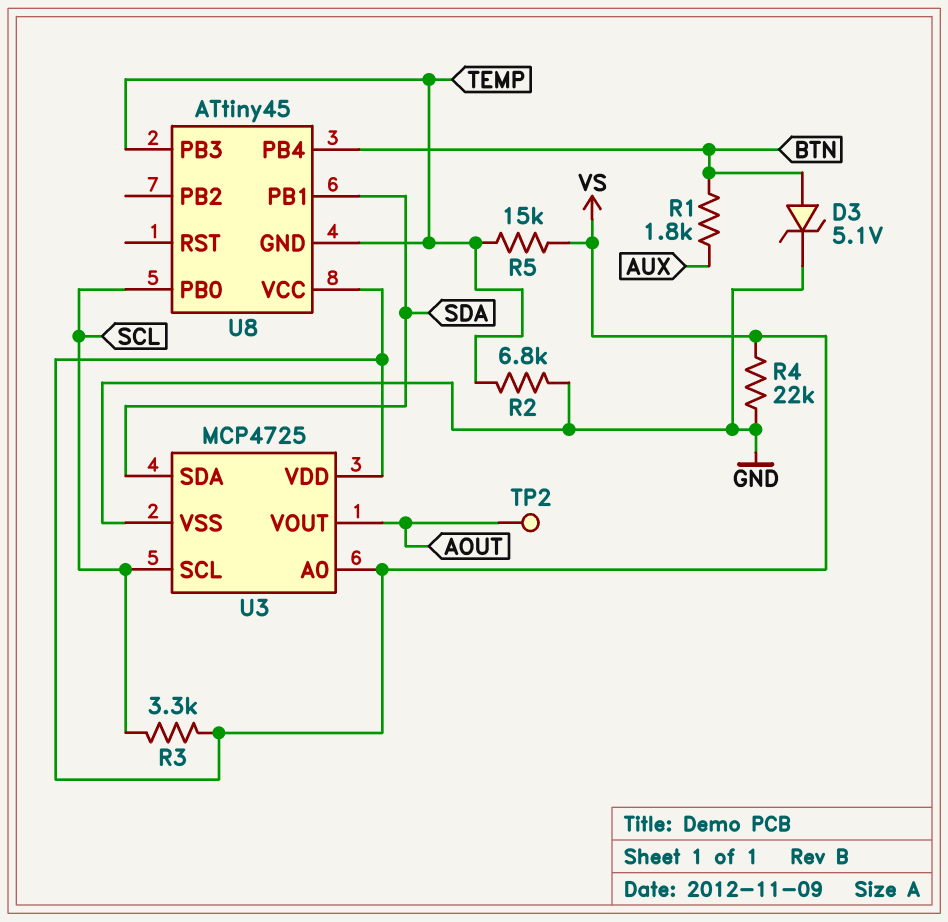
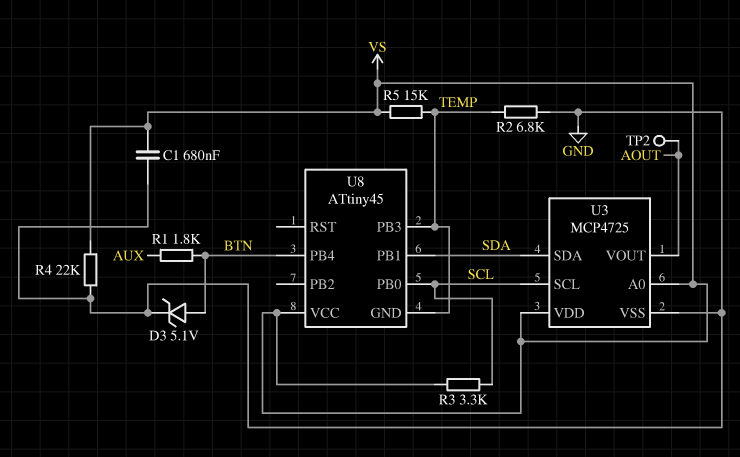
C1: none -> 680nF (GND, VS)

